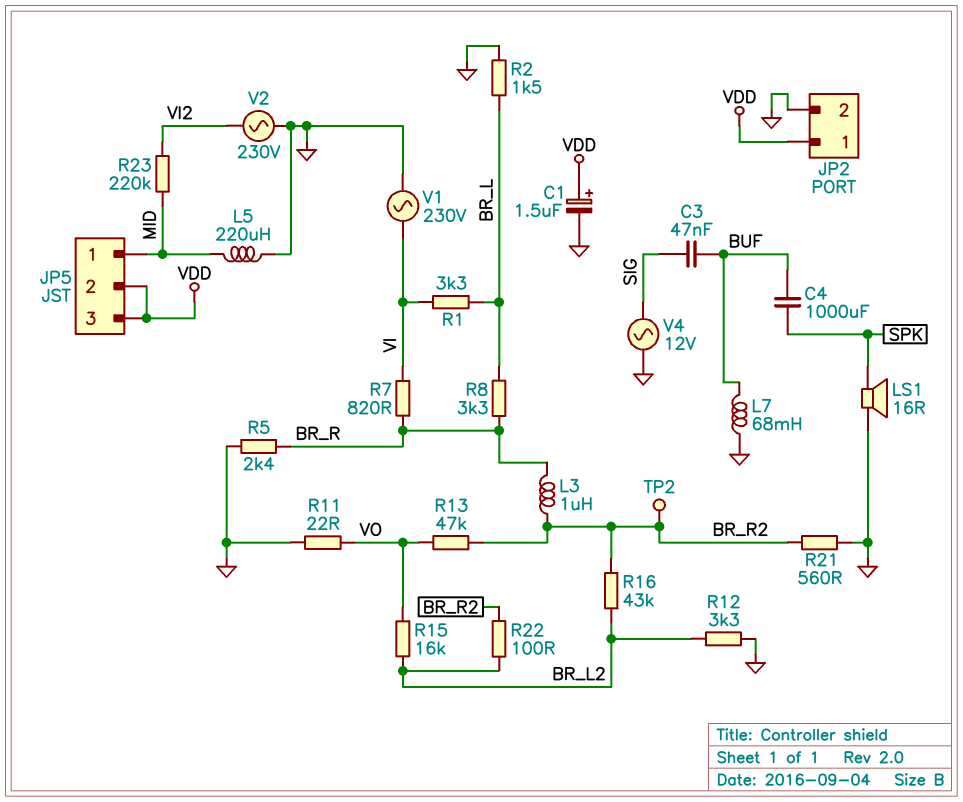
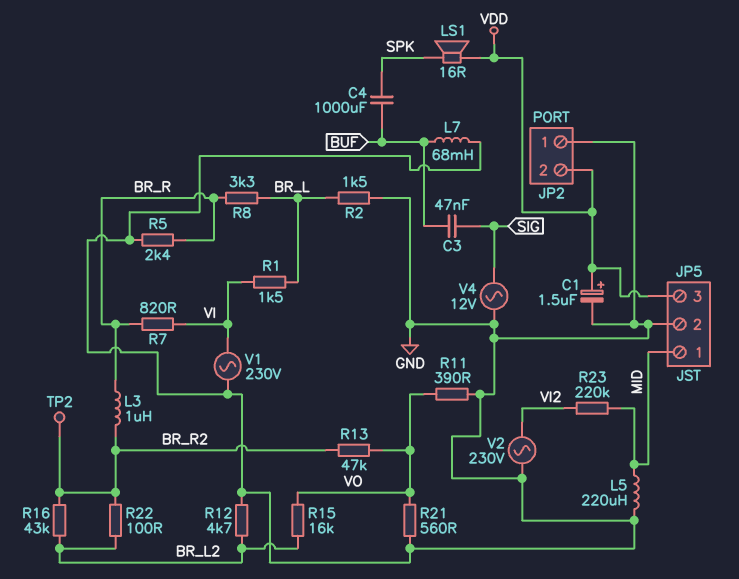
JP2 pin 1: VDD -> GND
JP2 pin 2: GND -> VDD
JP5 pin 2: VDD -> GND
LS1: speaker 16R (GND, SPK) -> speaker 16R (SPK, VDD)
R1: 3.3k (BR_L, VI) -> 1.5k (BR_L, VI)
R11: 22 (GND, VO) -> 390 (GND, VO)
R12: 3.3k (BR_L2, GND) -> 4.7k (BR_L2, GND)
R21: 560 (BR_R2, GND) -> 560 (GND, VO)

